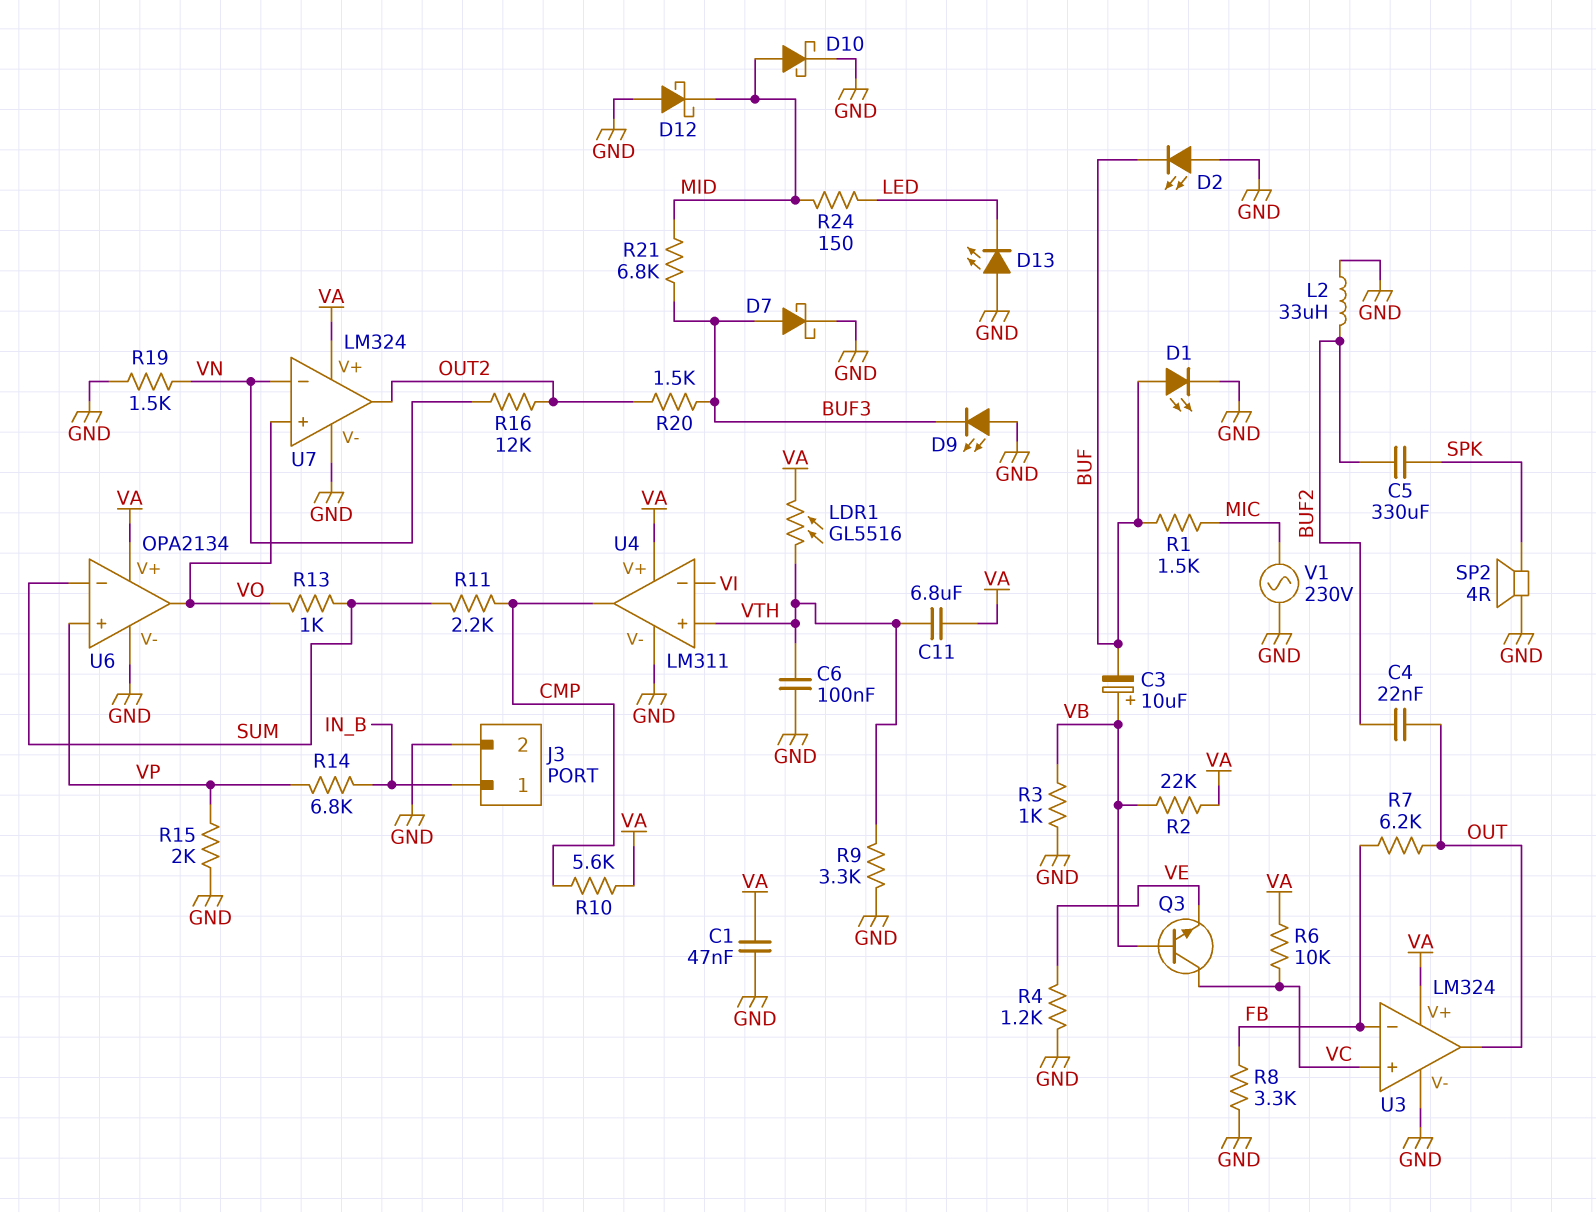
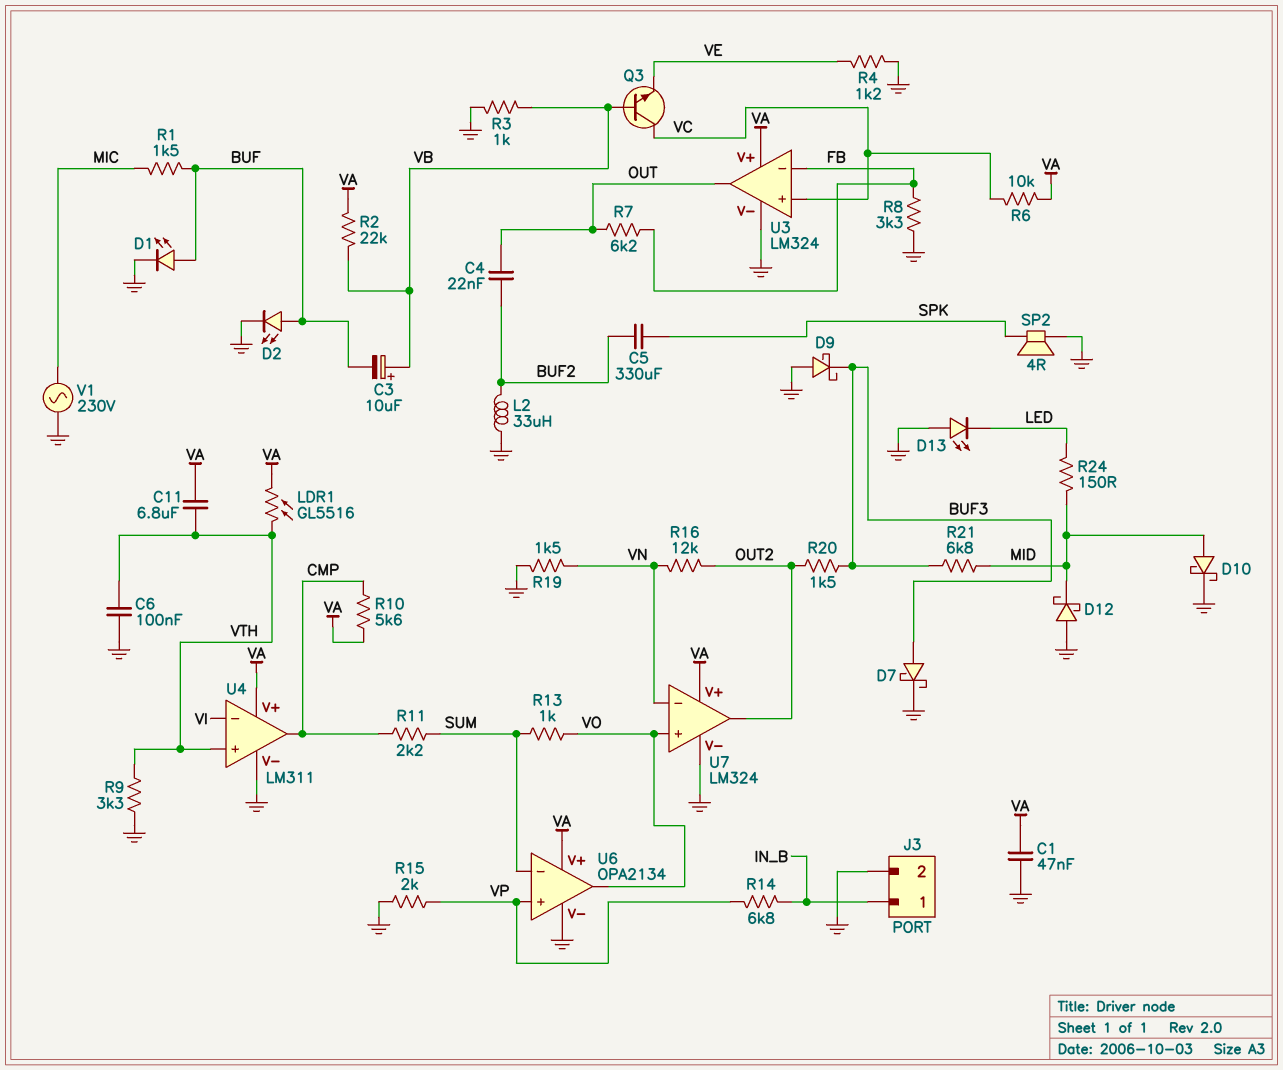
D2: LED (A GND, K BUF) -> LED (A BUF, K GND)
D9: LED (A GND, K BUF3) -> schottky (A GND, K BUF3)

